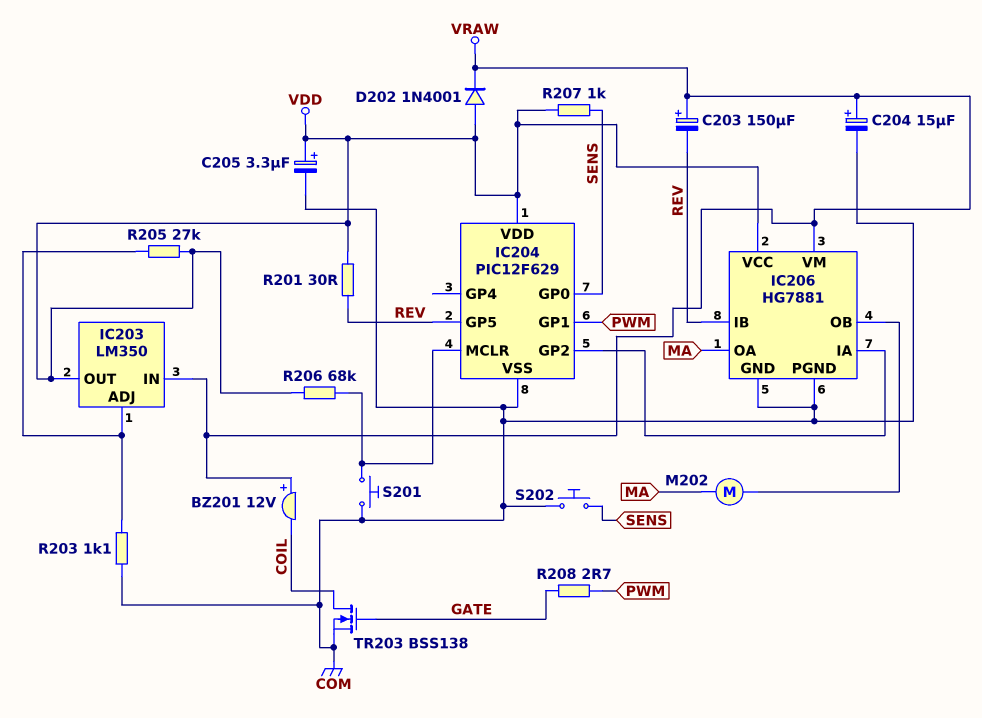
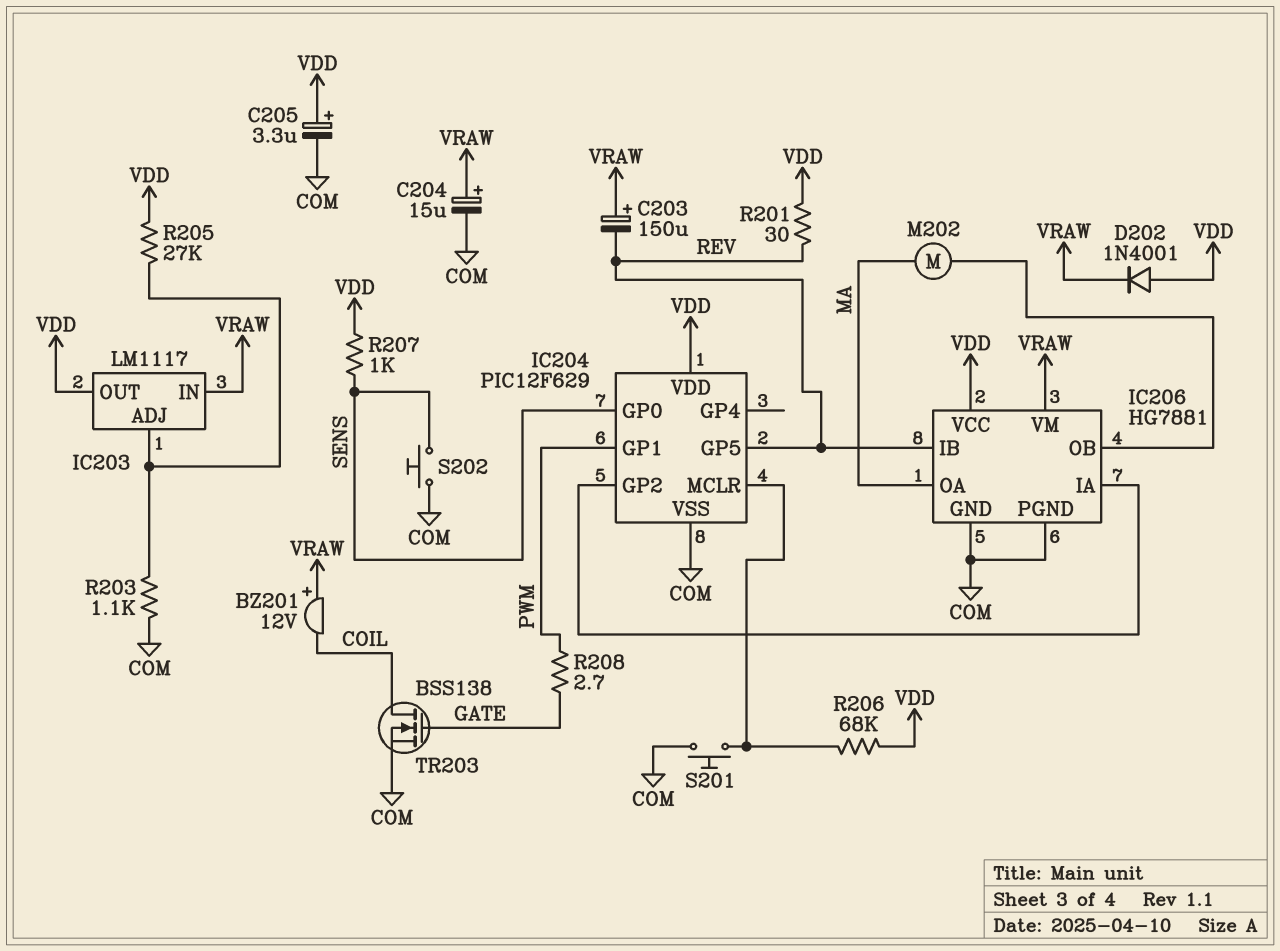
IC203: LM350 -> LM1117

